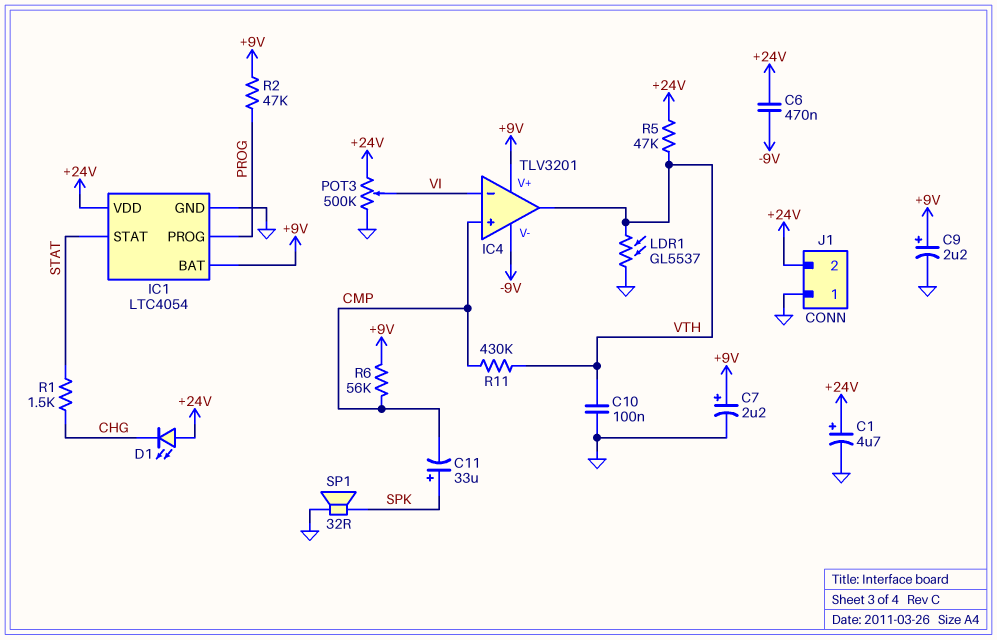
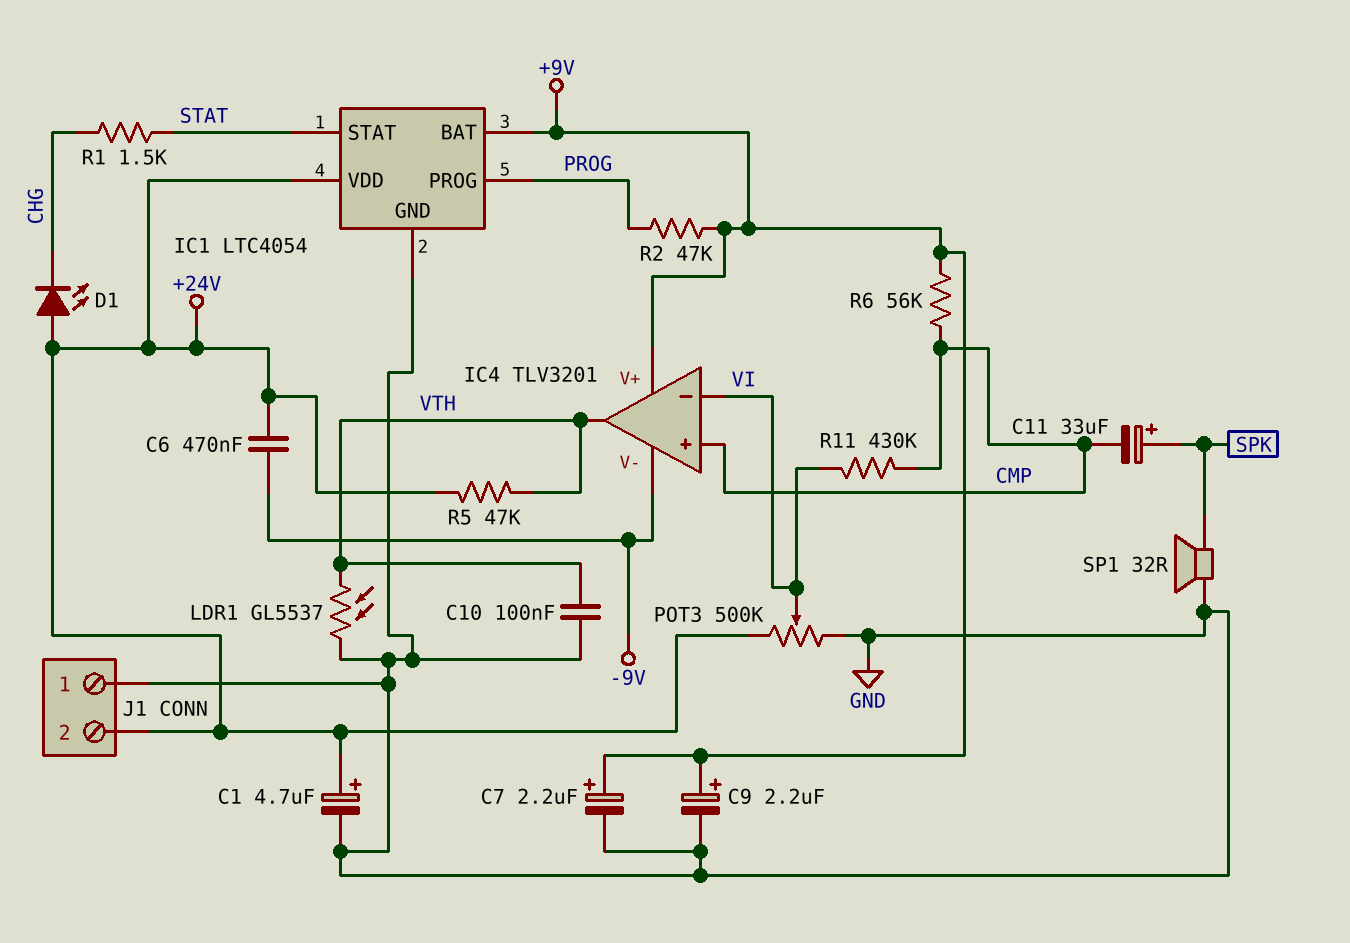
R11: 430k (CMP, VTH) -> 430k (CMP, VI)

